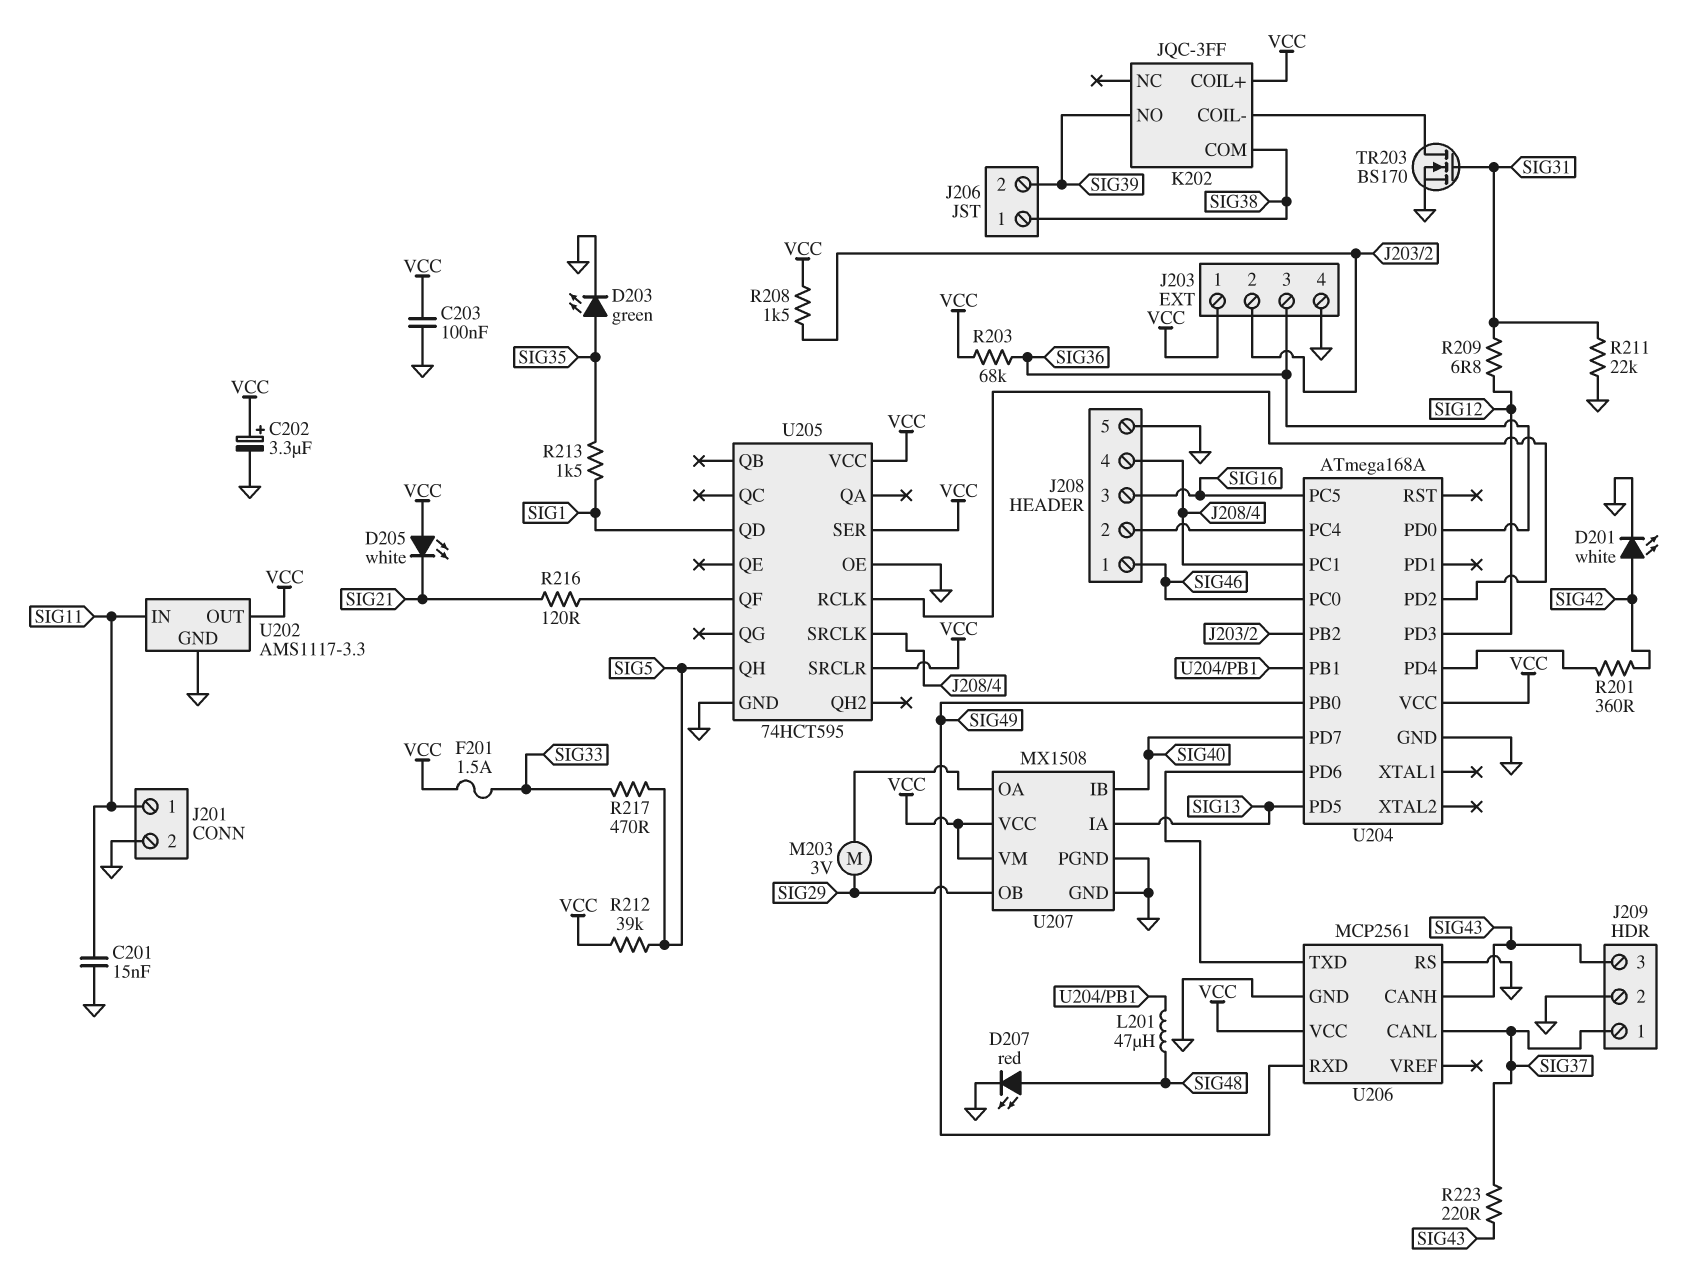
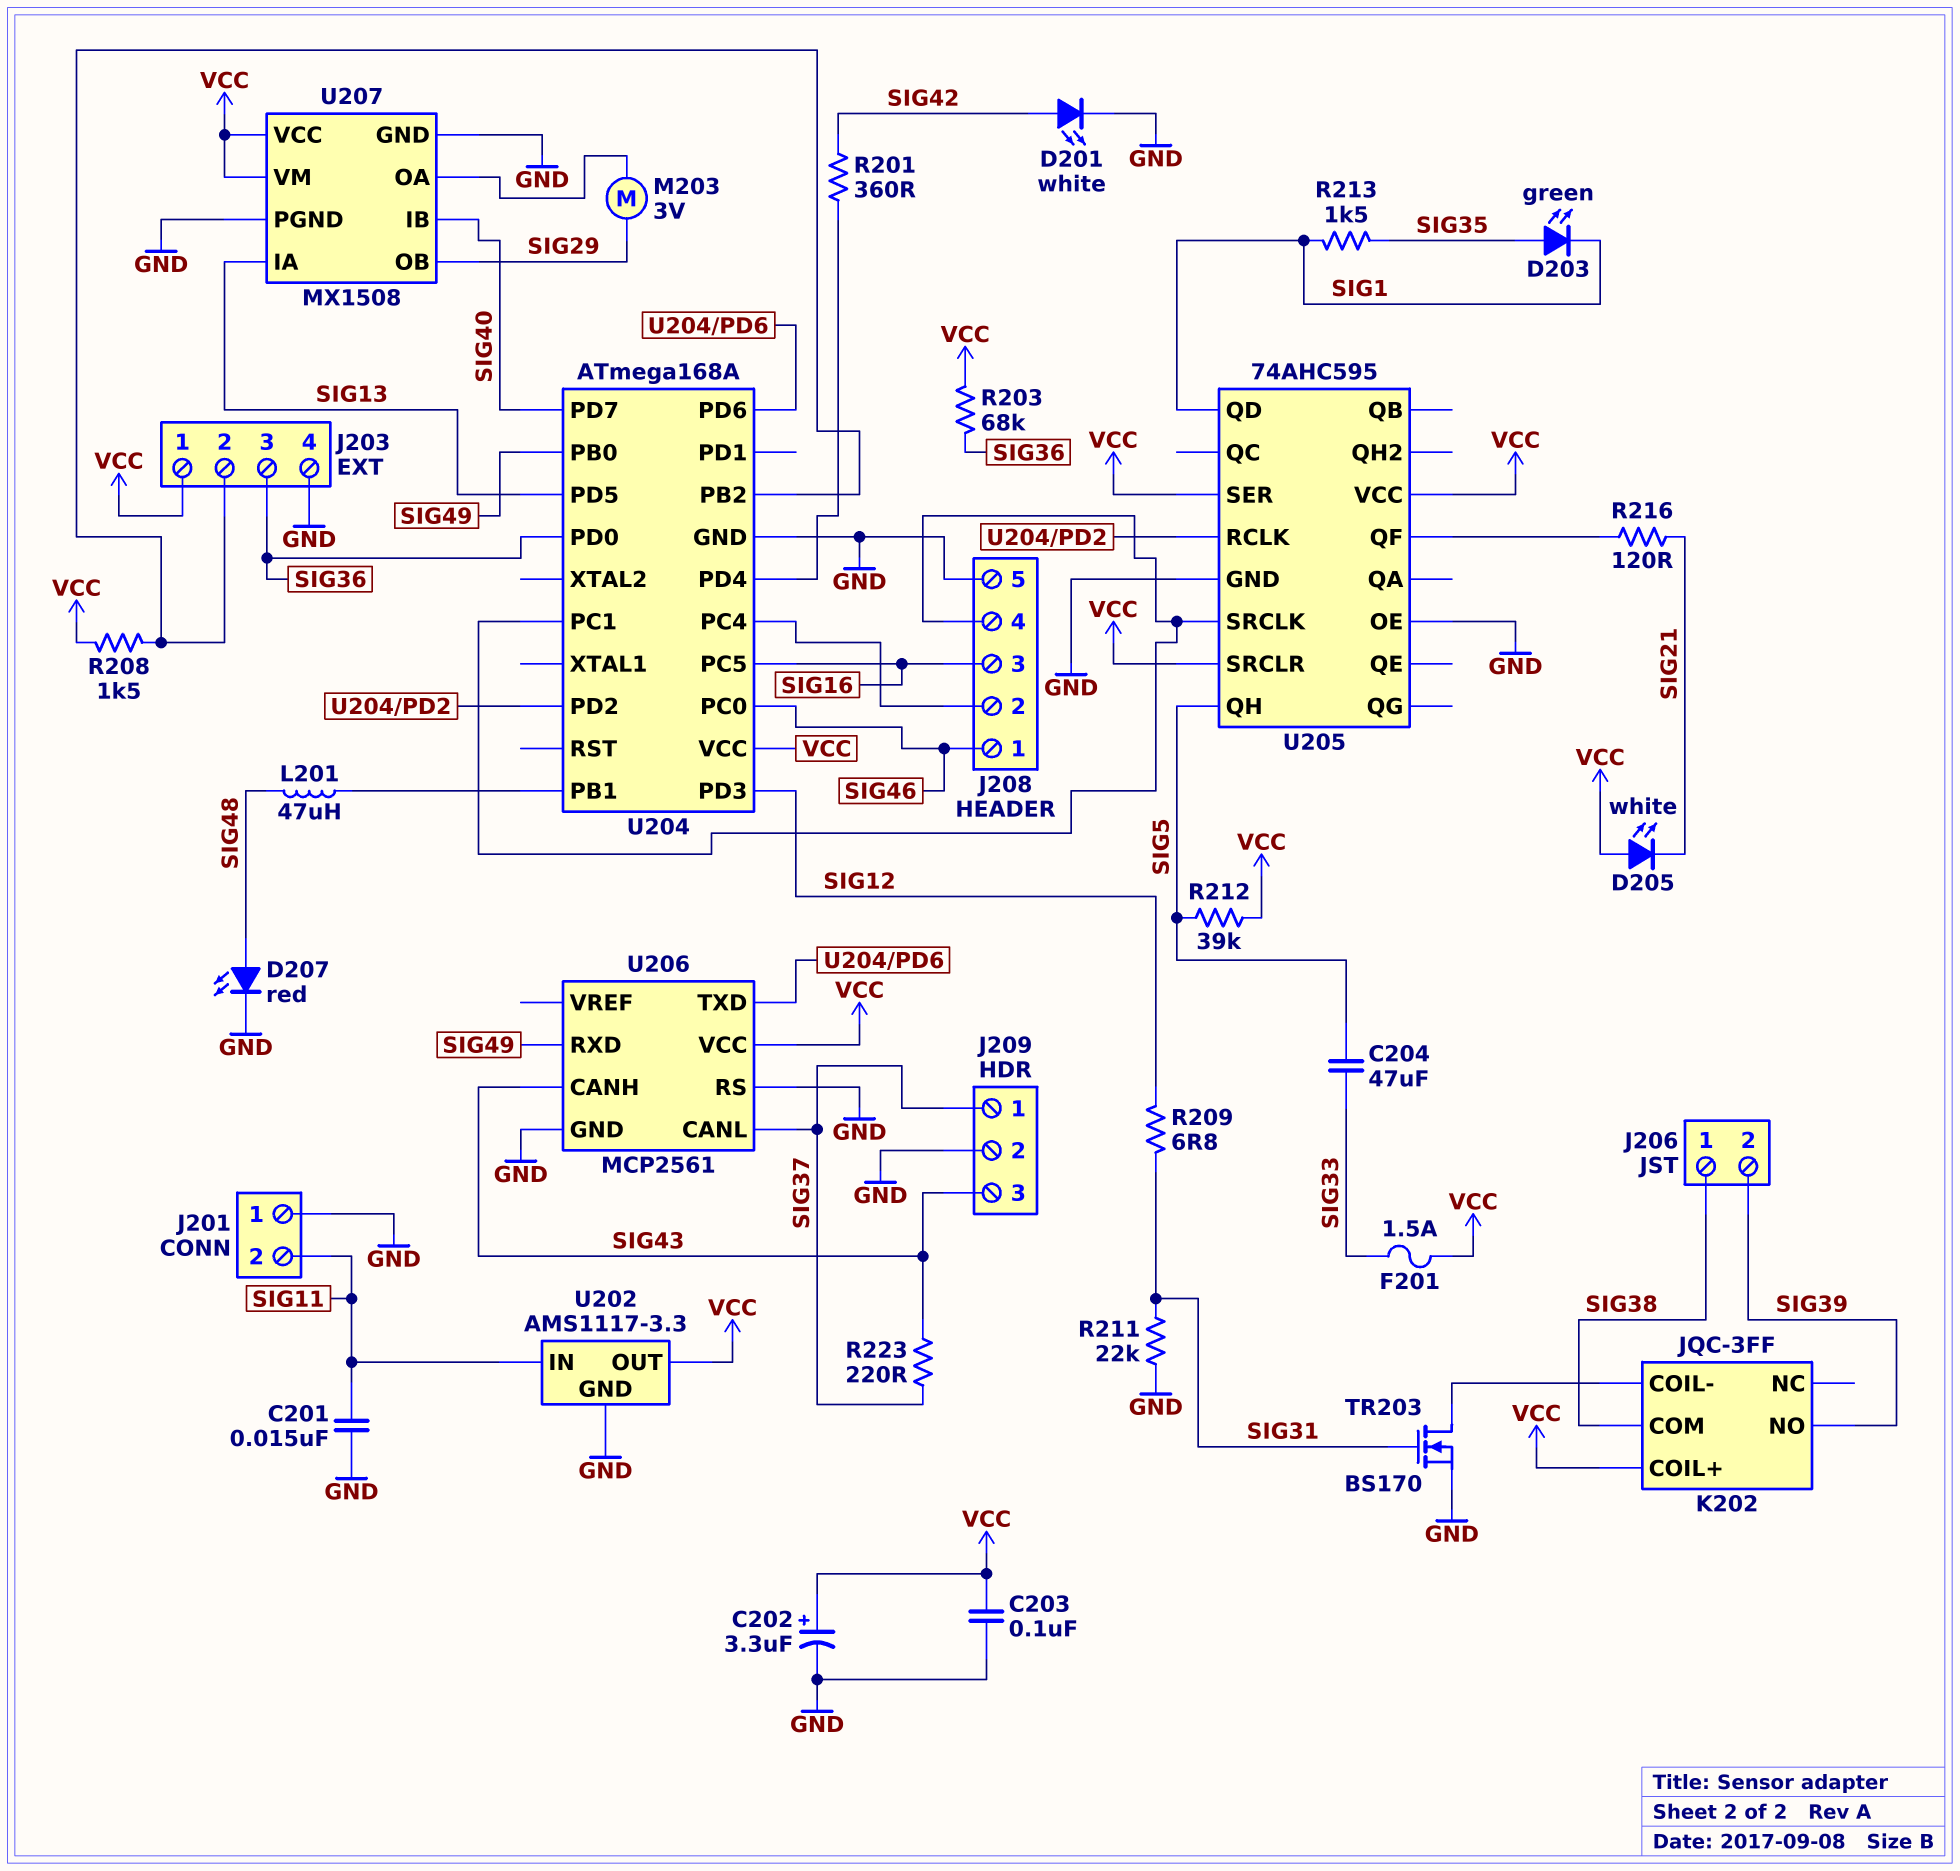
C204: none -> 47uF (SIG5, SIG33)
D203: LED green (A SIG35, K GND) -> LED green (A SIG35, K SIG1)
J201 pin 1: SIG11 -> GND
J201 pin 2: GND -> SIG11
R217: 470 (SIG5, SIG33) -> none
U205: 74HCT595 -> 74AHC595

